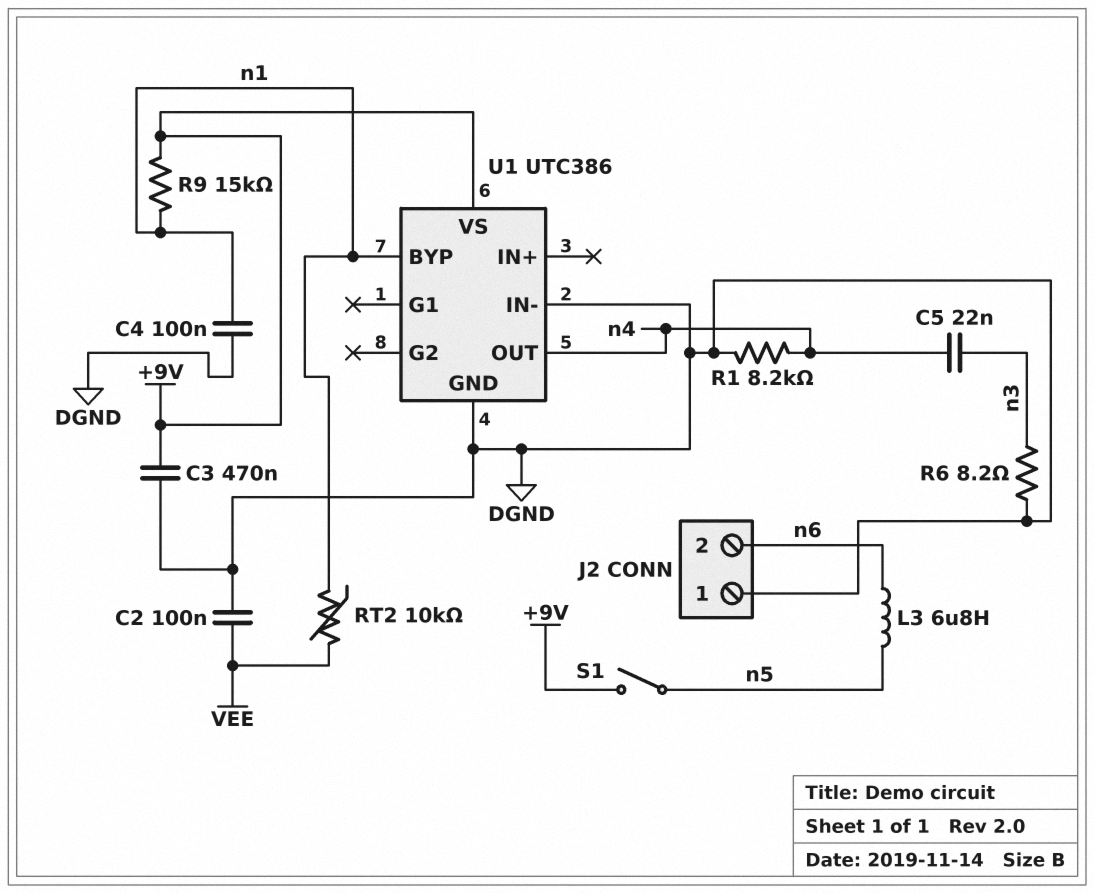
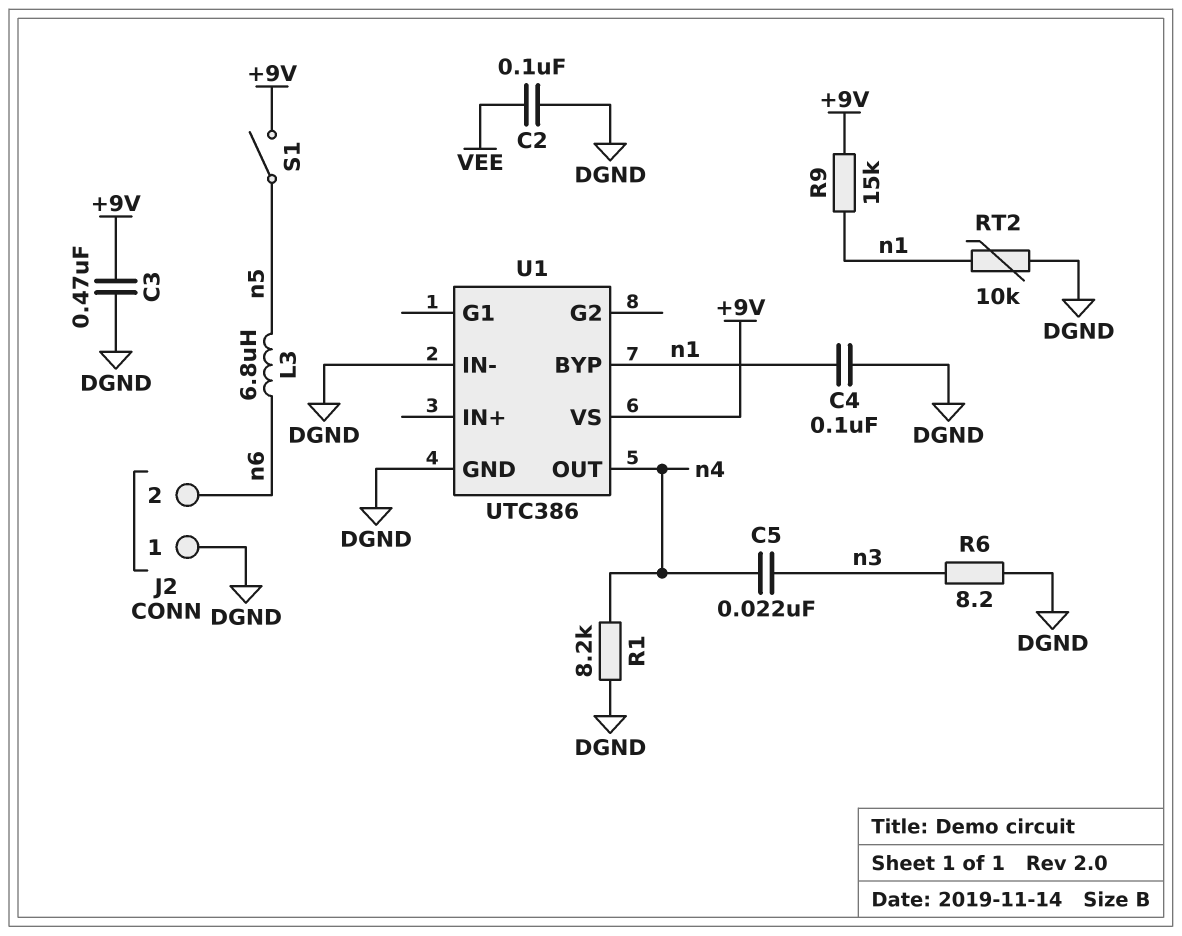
RT2: 10k (VEE, n1) -> 10k (DGND, n1)

